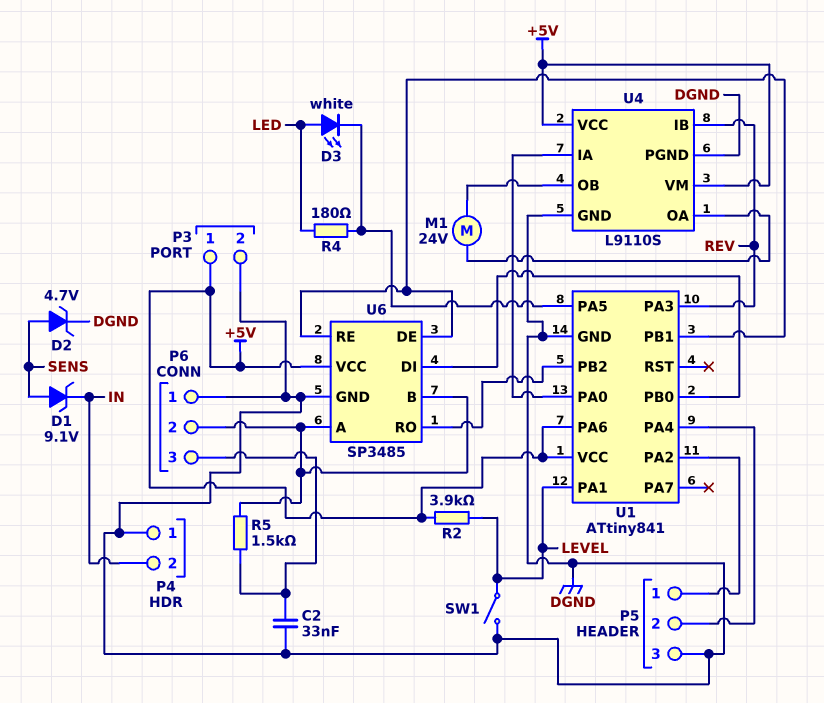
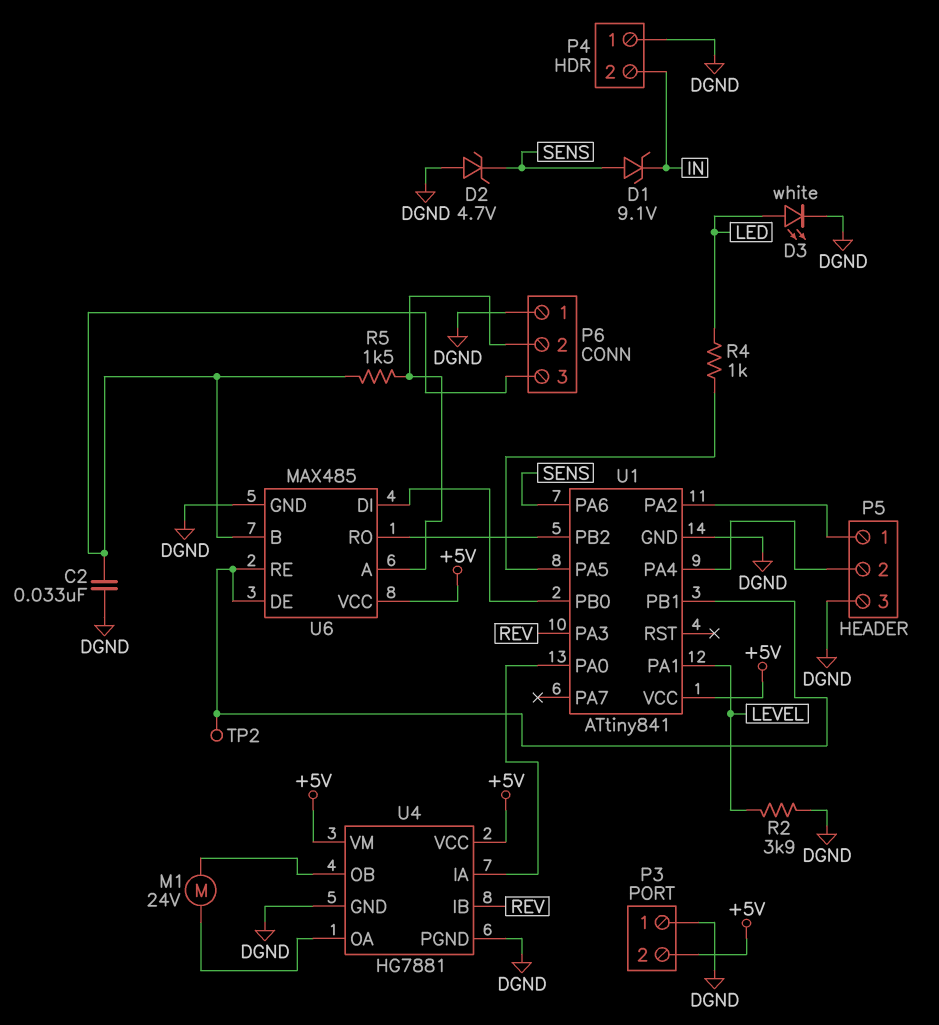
D2: zener 4.7V (A SENS, K DGND) -> zener 4.7V (A DGND, K SENS)
D3: LED white (A LED, K U1/PA5) -> LED white (A LED, K DGND)
P3 pin 1: +5V -> DGND
P3 pin 2: DGND -> +5V
R2: 3.9k (+5V, LEVEL) -> 3.9k (DGND, LEVEL)
R4: 180 (LED, U1/PA5) -> 1k (LED, U1/PA5)
SW1: switch (DGND, LEVEL) -> none
TP2: none -> test point (U1/PB1)
U1 pin PA6: +5V -> SENS
U4: L9110S -> HG7881
U6: SP3485 -> MAX485
U6 pin B: P6/2 -> P6/3

